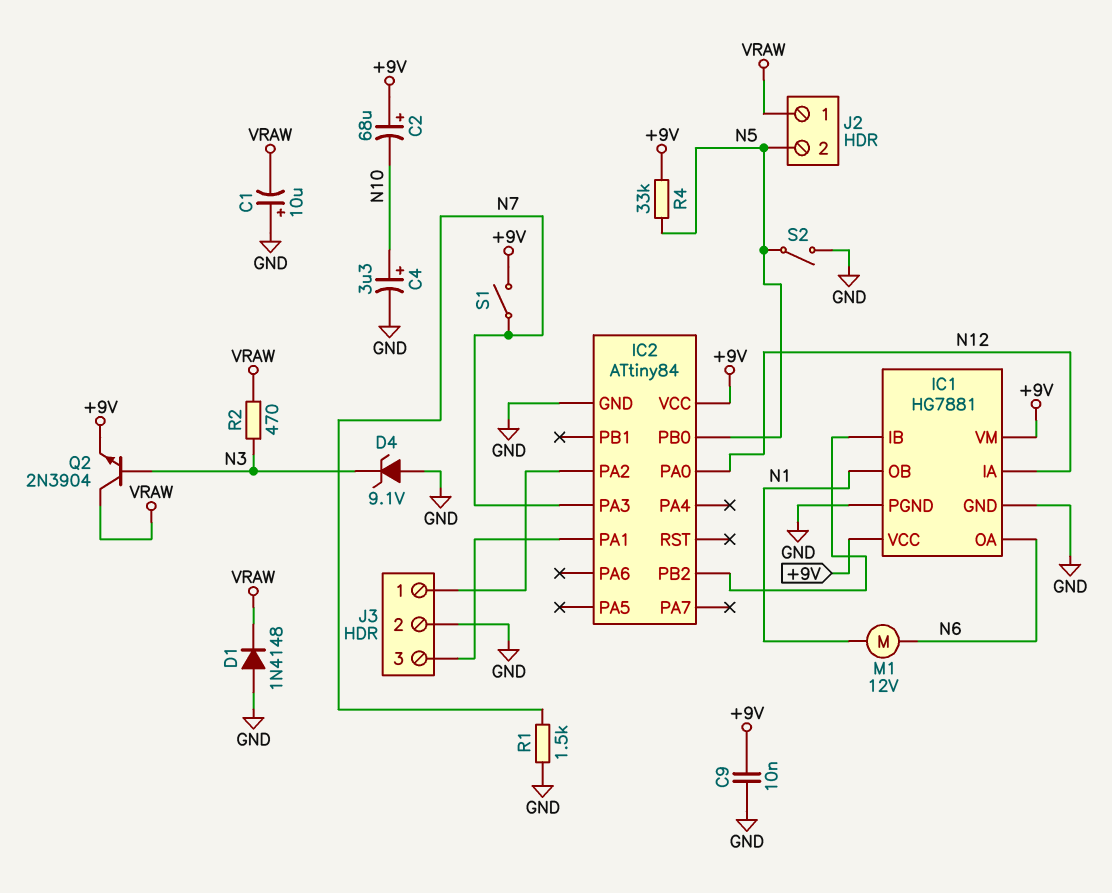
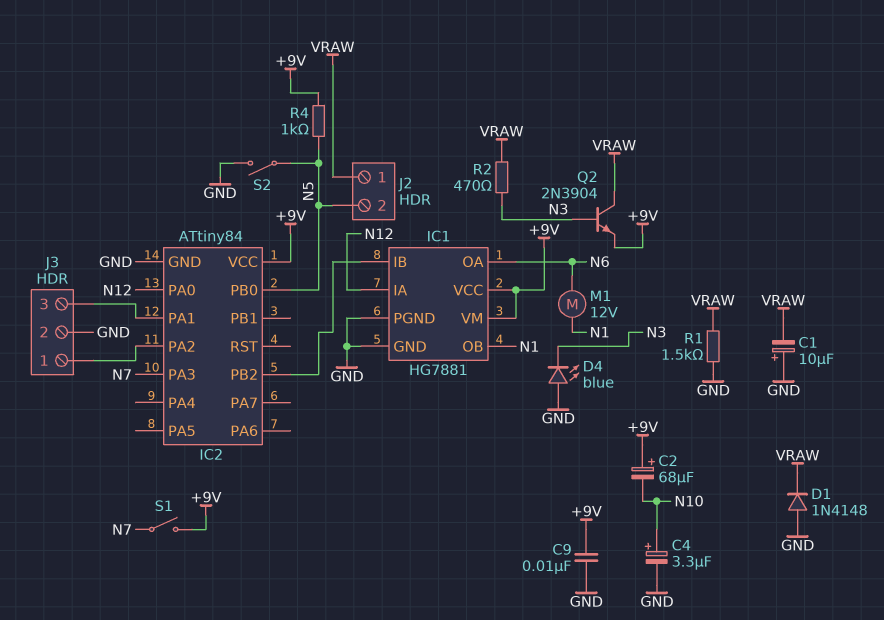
D4: zener 9.1V (A GND, K N3) -> LED blue (A GND, K N3)
R1: 1.5k (GND, N7) -> 1.5k (GND, VRAW)
R4: 33k (+9V, N5) -> 1k (+9V, N5)

